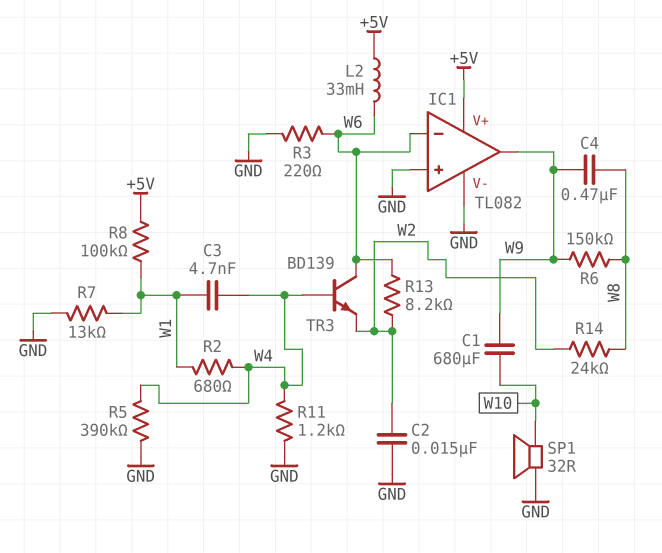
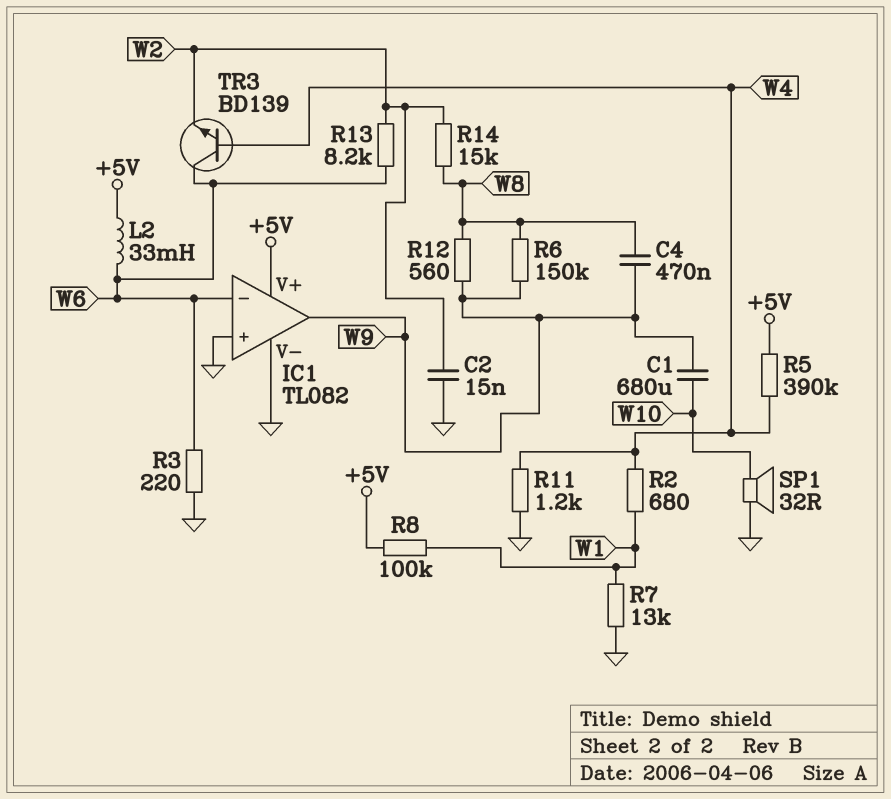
C3: 4.7nF (W1, W4) -> none
R5: 390k (GND, W4) -> 390k (+5V, W4)
R12: none -> 560 (W8, W9)
R14: 24k (W2, W8) -> 15k (W2, W8)

